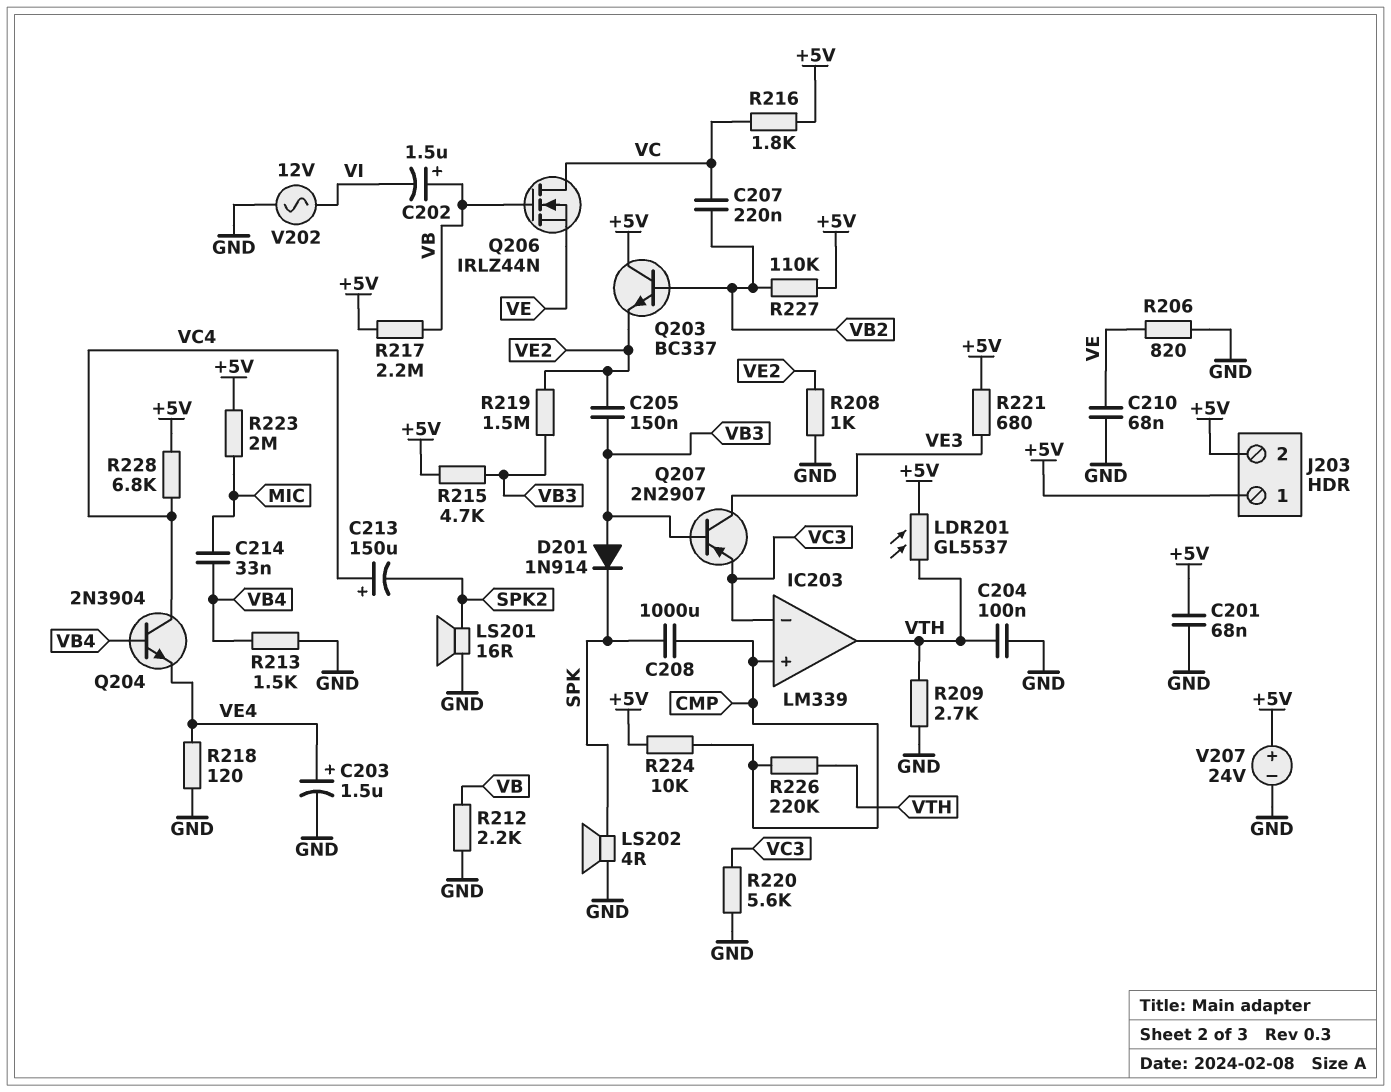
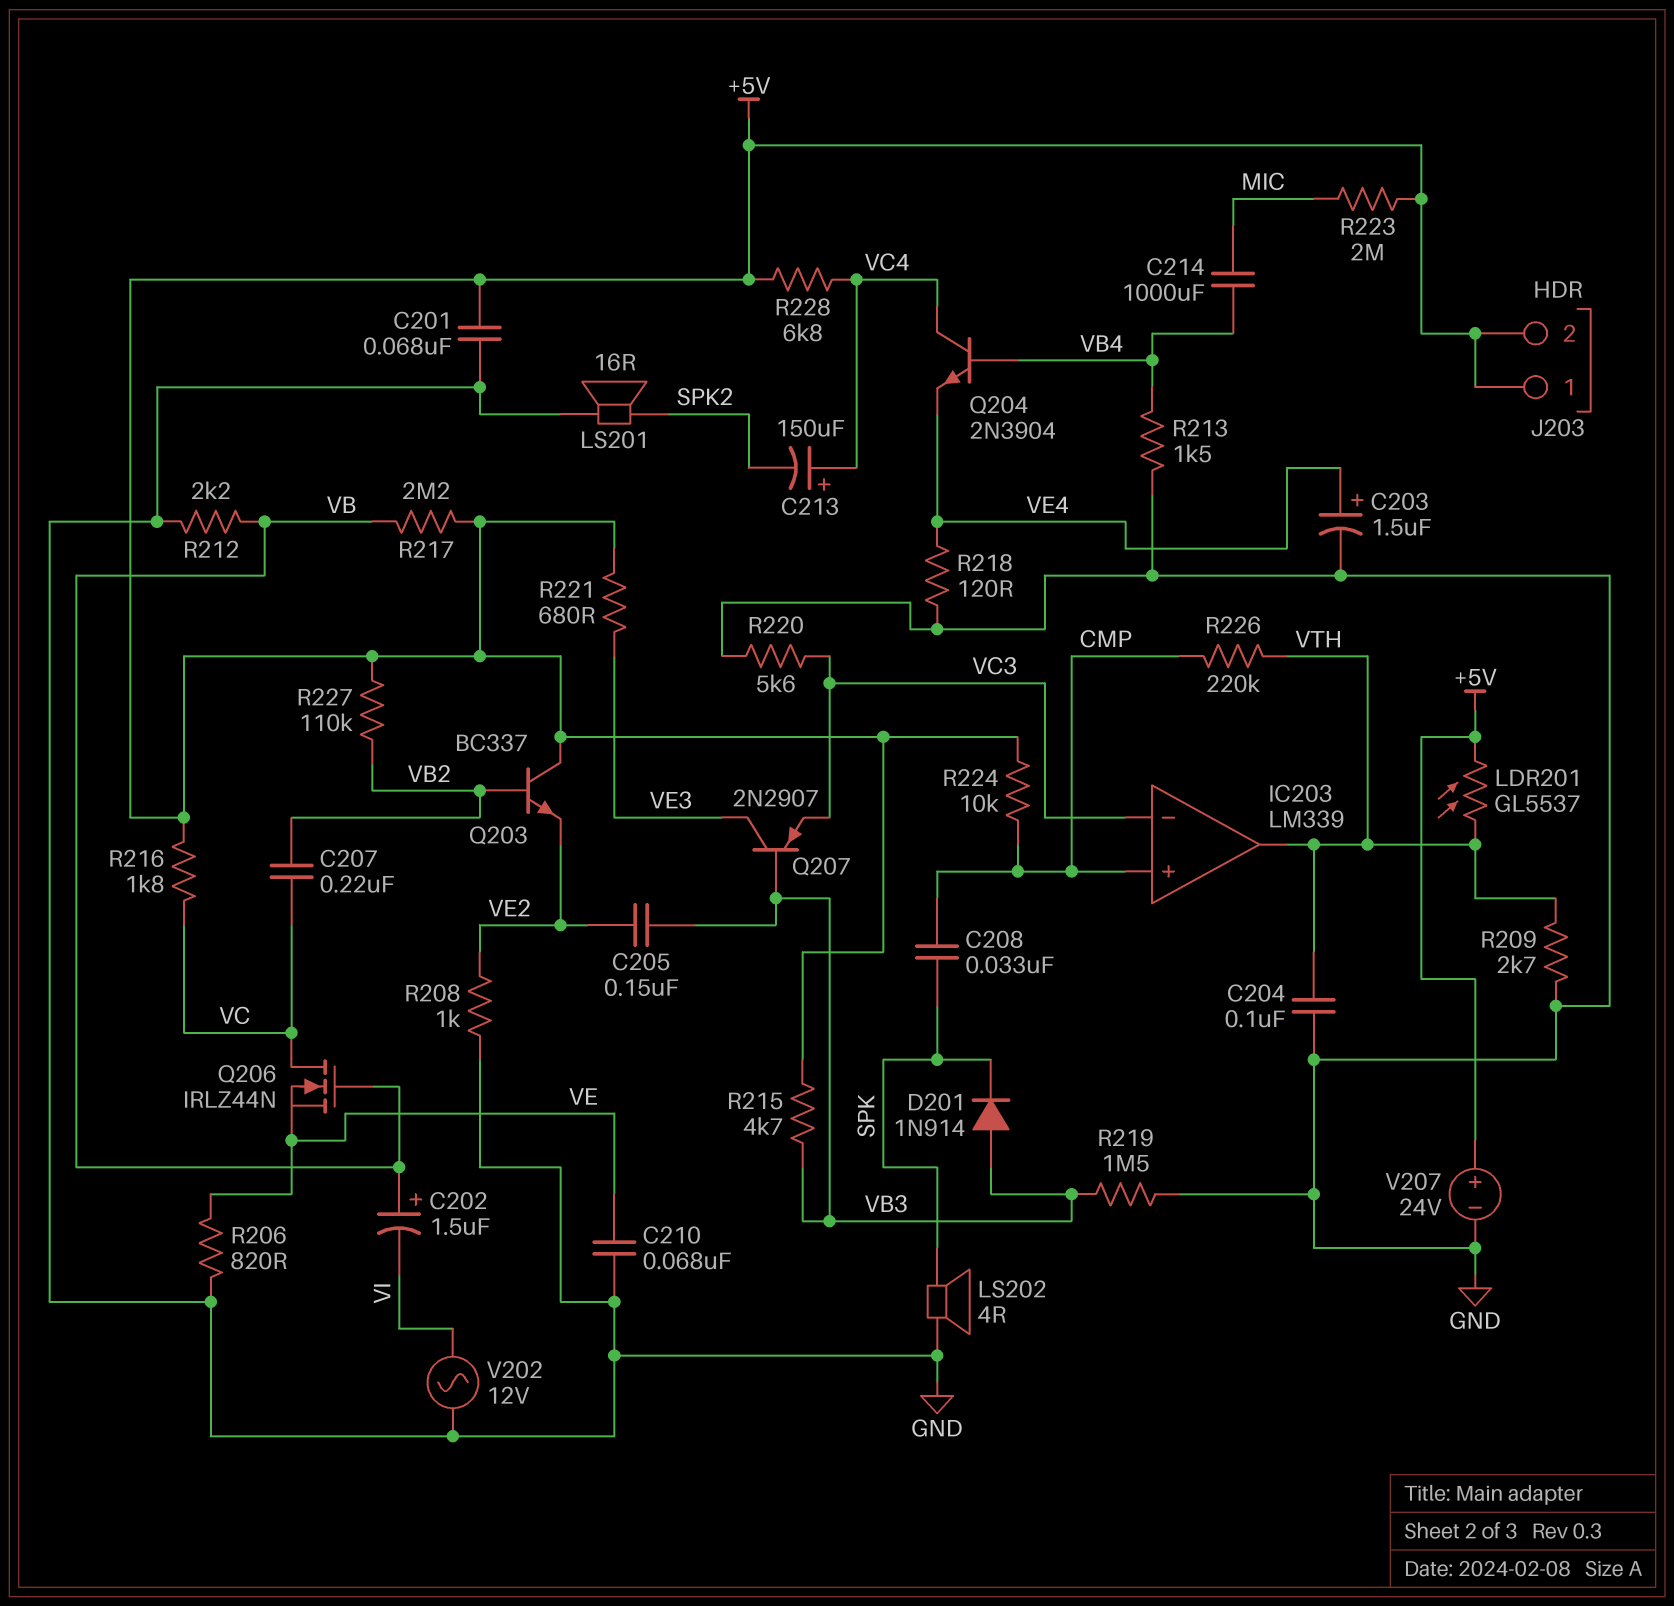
C208: 1000uF (CMP, SPK) -> 33nF (CMP, SPK)
C214: 33nF (MIC, VB4) -> 1000uF (MIC, VB4)
R219: 1.5M (VB3, VE2) -> 1.5M (GND, VB3)

